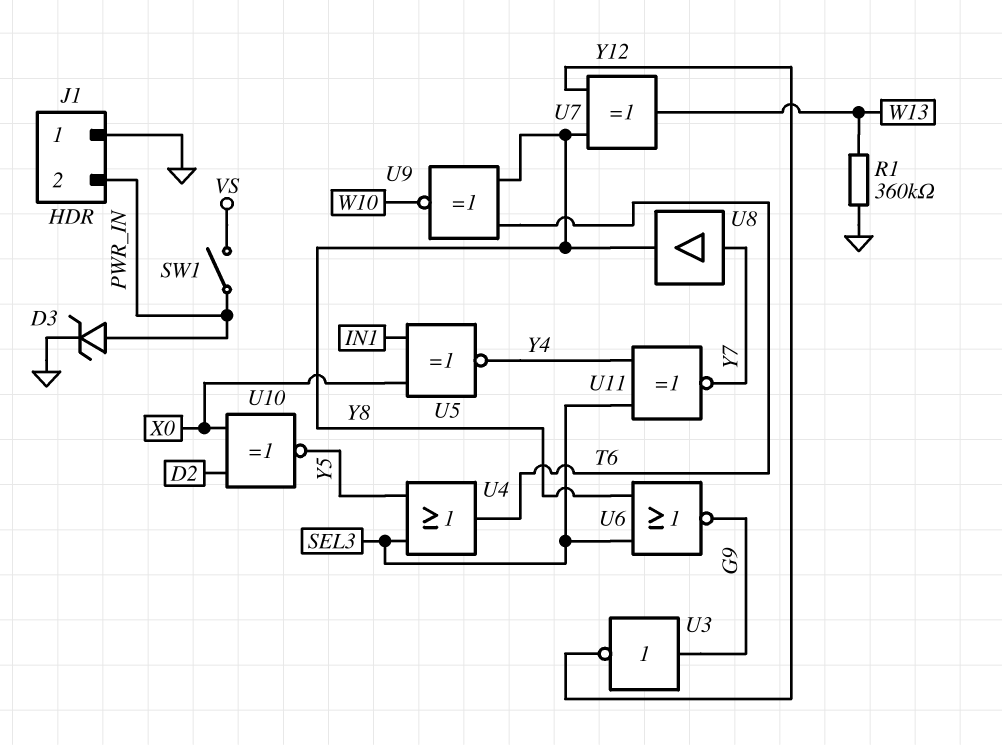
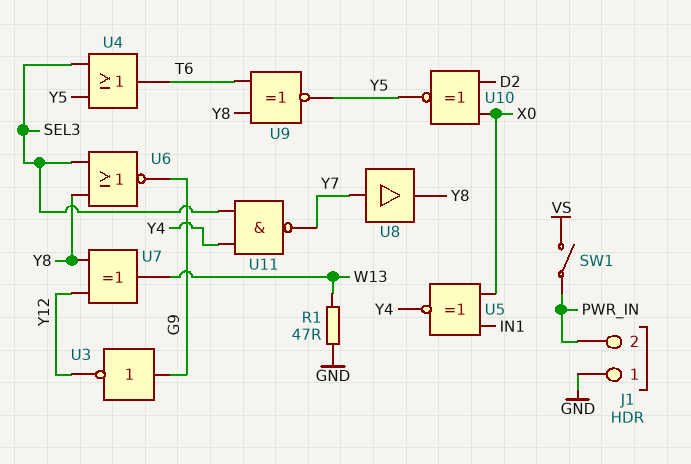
D3: zener (A PWR_IN, K GND) -> none
R1: 360k (GND, W13) -> 47 (GND, W13)
U9: XNOR (in T6, in Y8, out W10) -> XNOR (in T6, in Y8, out Y5)
U11: XNOR (in SEL3, in Y4, out Y7) -> NAND (in SEL3, in Y4, out Y7)

